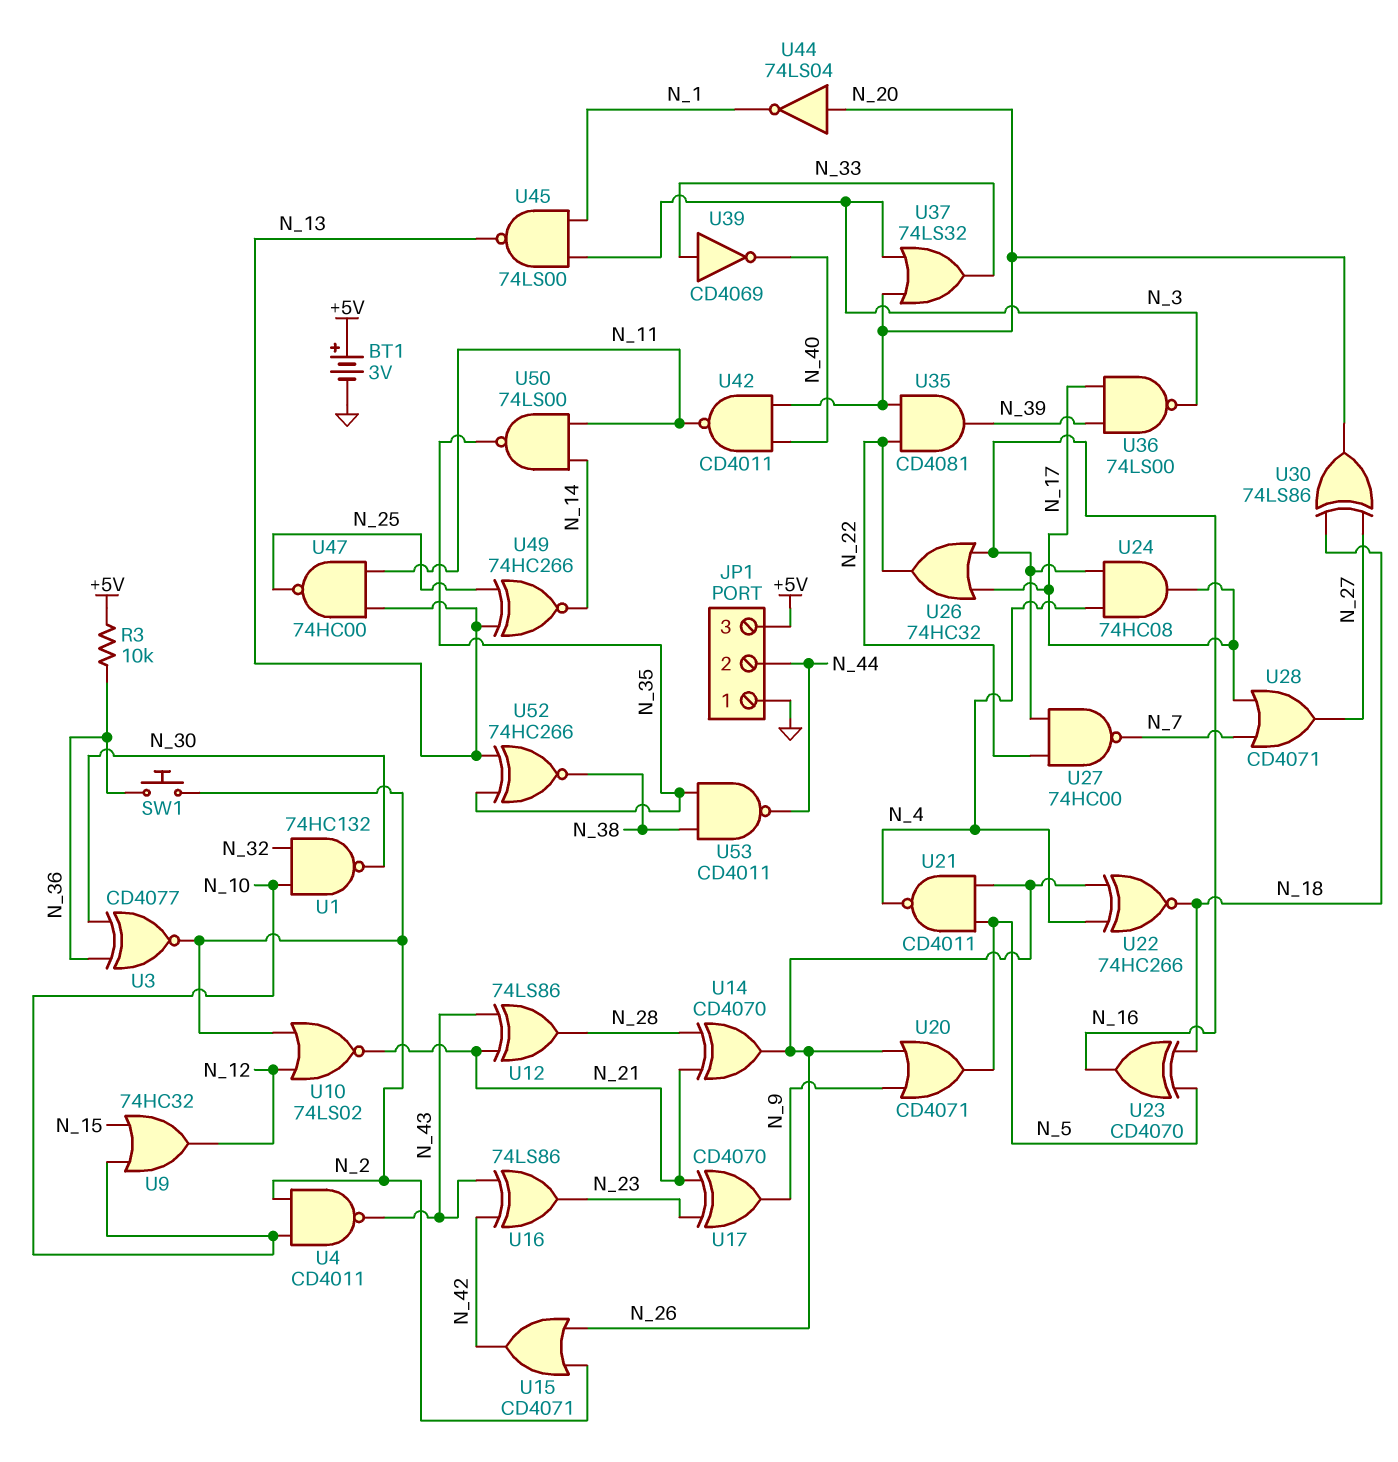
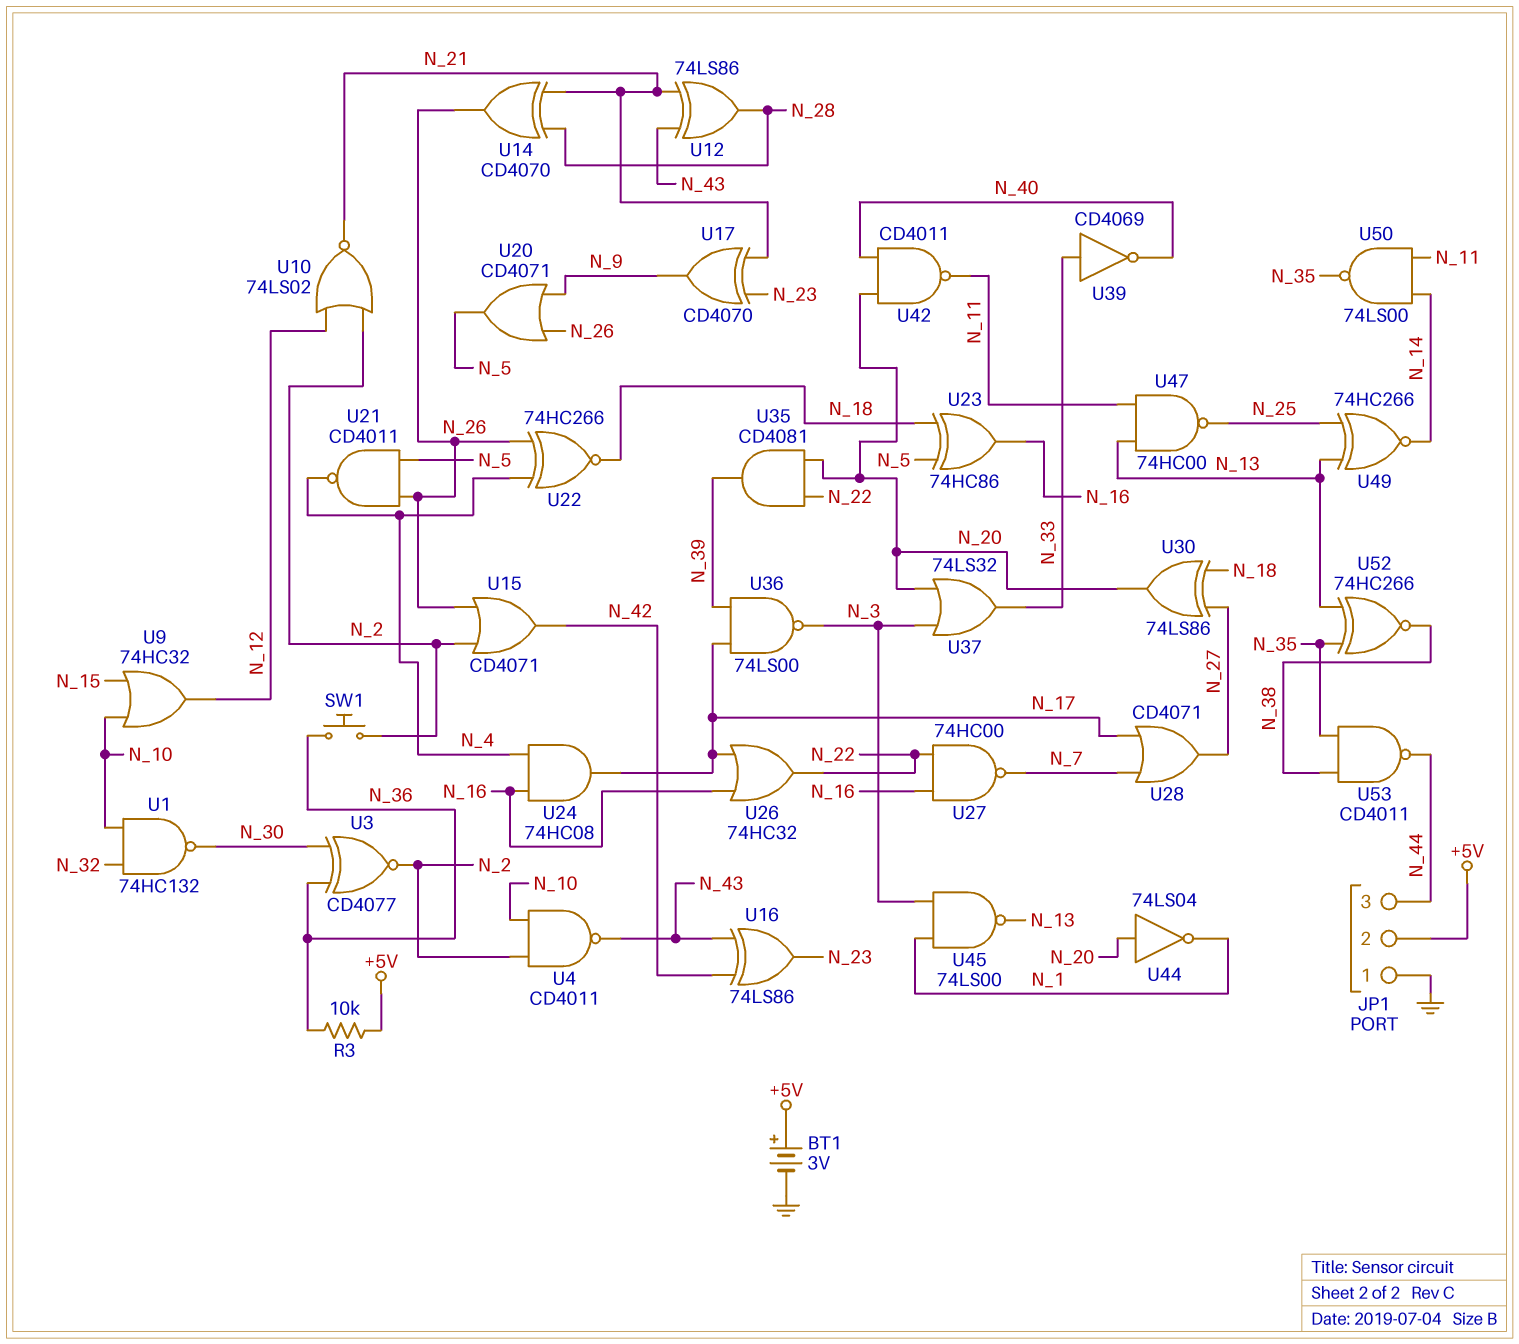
JP1 pin 2: N_44 -> +5V
JP1 pin 3: +5V -> N_44
U23: XOR CD4070 (in N_5, in N_18, out N_16) -> XOR 74HC86 (in N_5, in N_18, out N_16)

